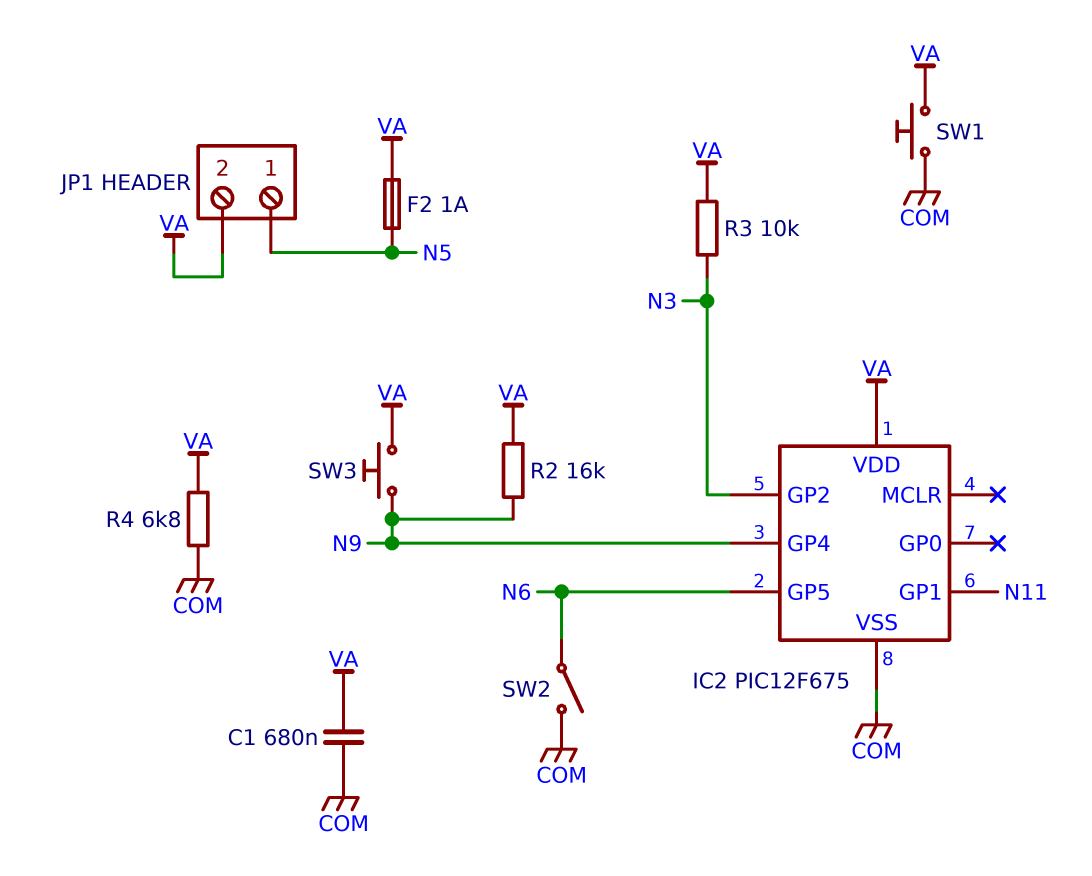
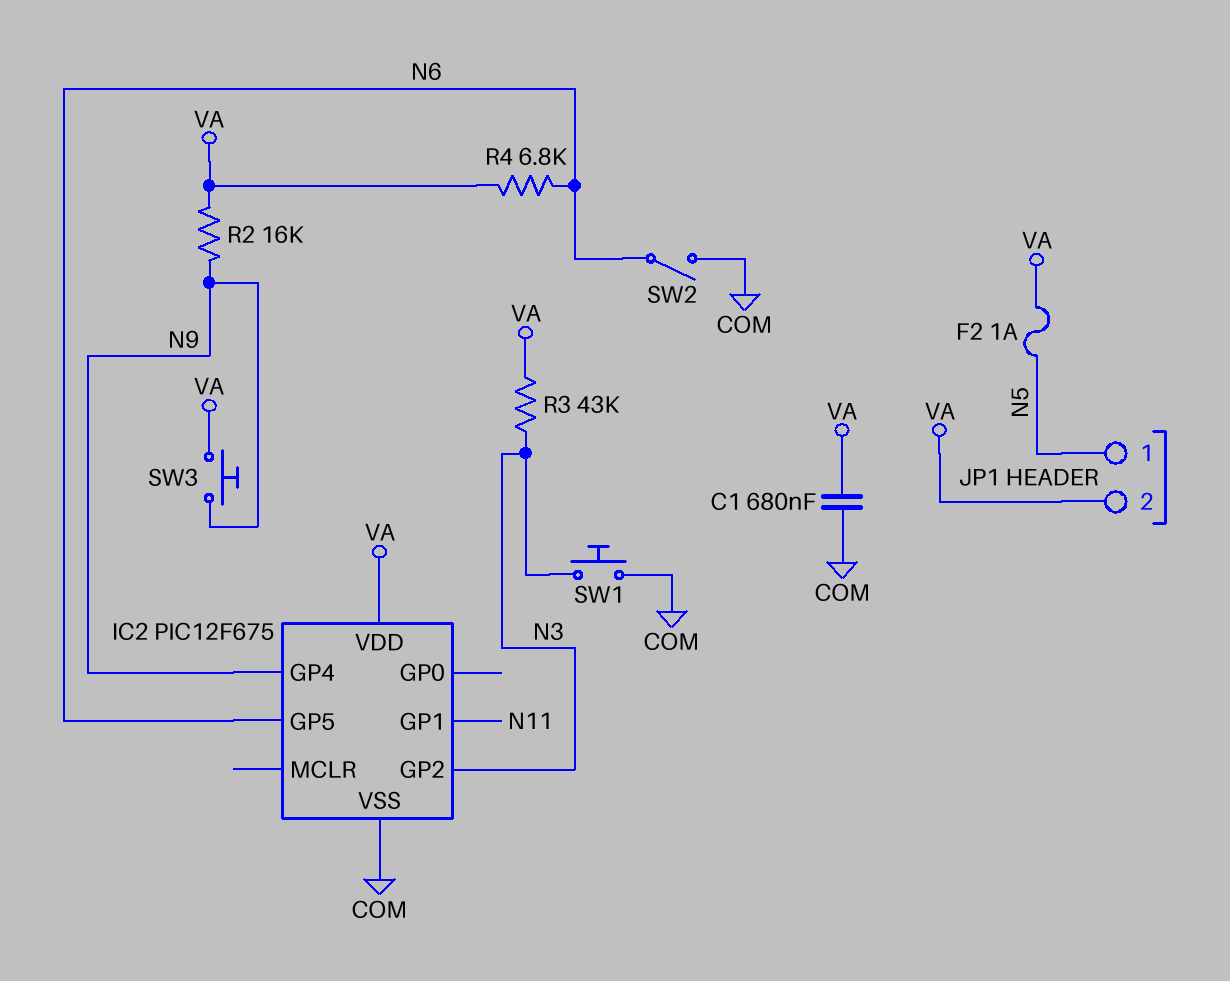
R3: 10k (N3, VA) -> 43k (N3, VA)
R4: 6.8k (COM, VA) -> 6.8k (N6, VA)
SW1: button (COM, VA) -> button (COM, N3)

